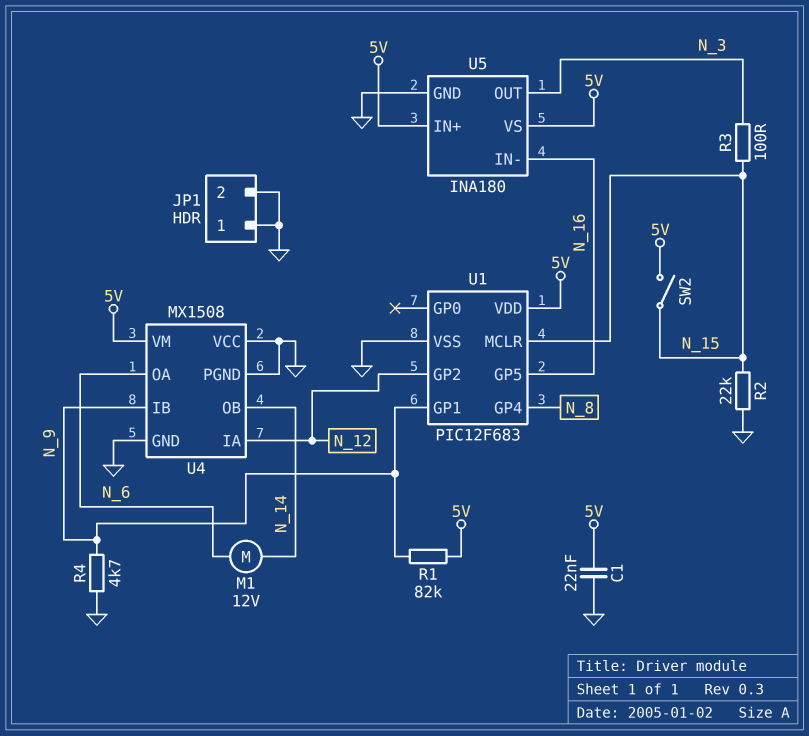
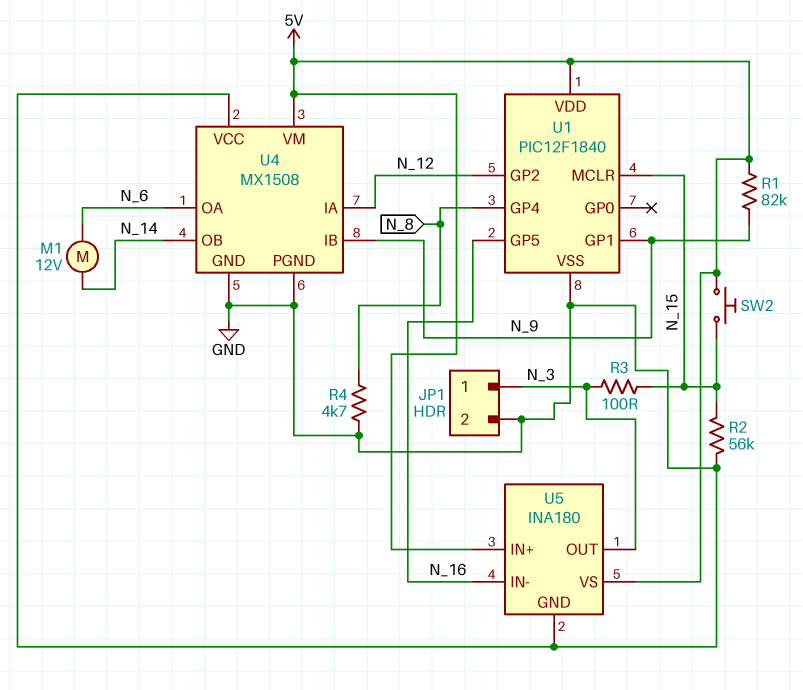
C1: 22nF (5V, GND) -> none
JP1 pin 1: GND -> N_3
R2: 22k (GND, N_15) -> 56k (GND, N_15)
R4: 4.7k (GND, N_9) -> 4.7k (GND, N_8)
SW2: switch (5V, N_15) -> button (5V, N_15)
U1: PIC12F683 -> PIC12F1840

